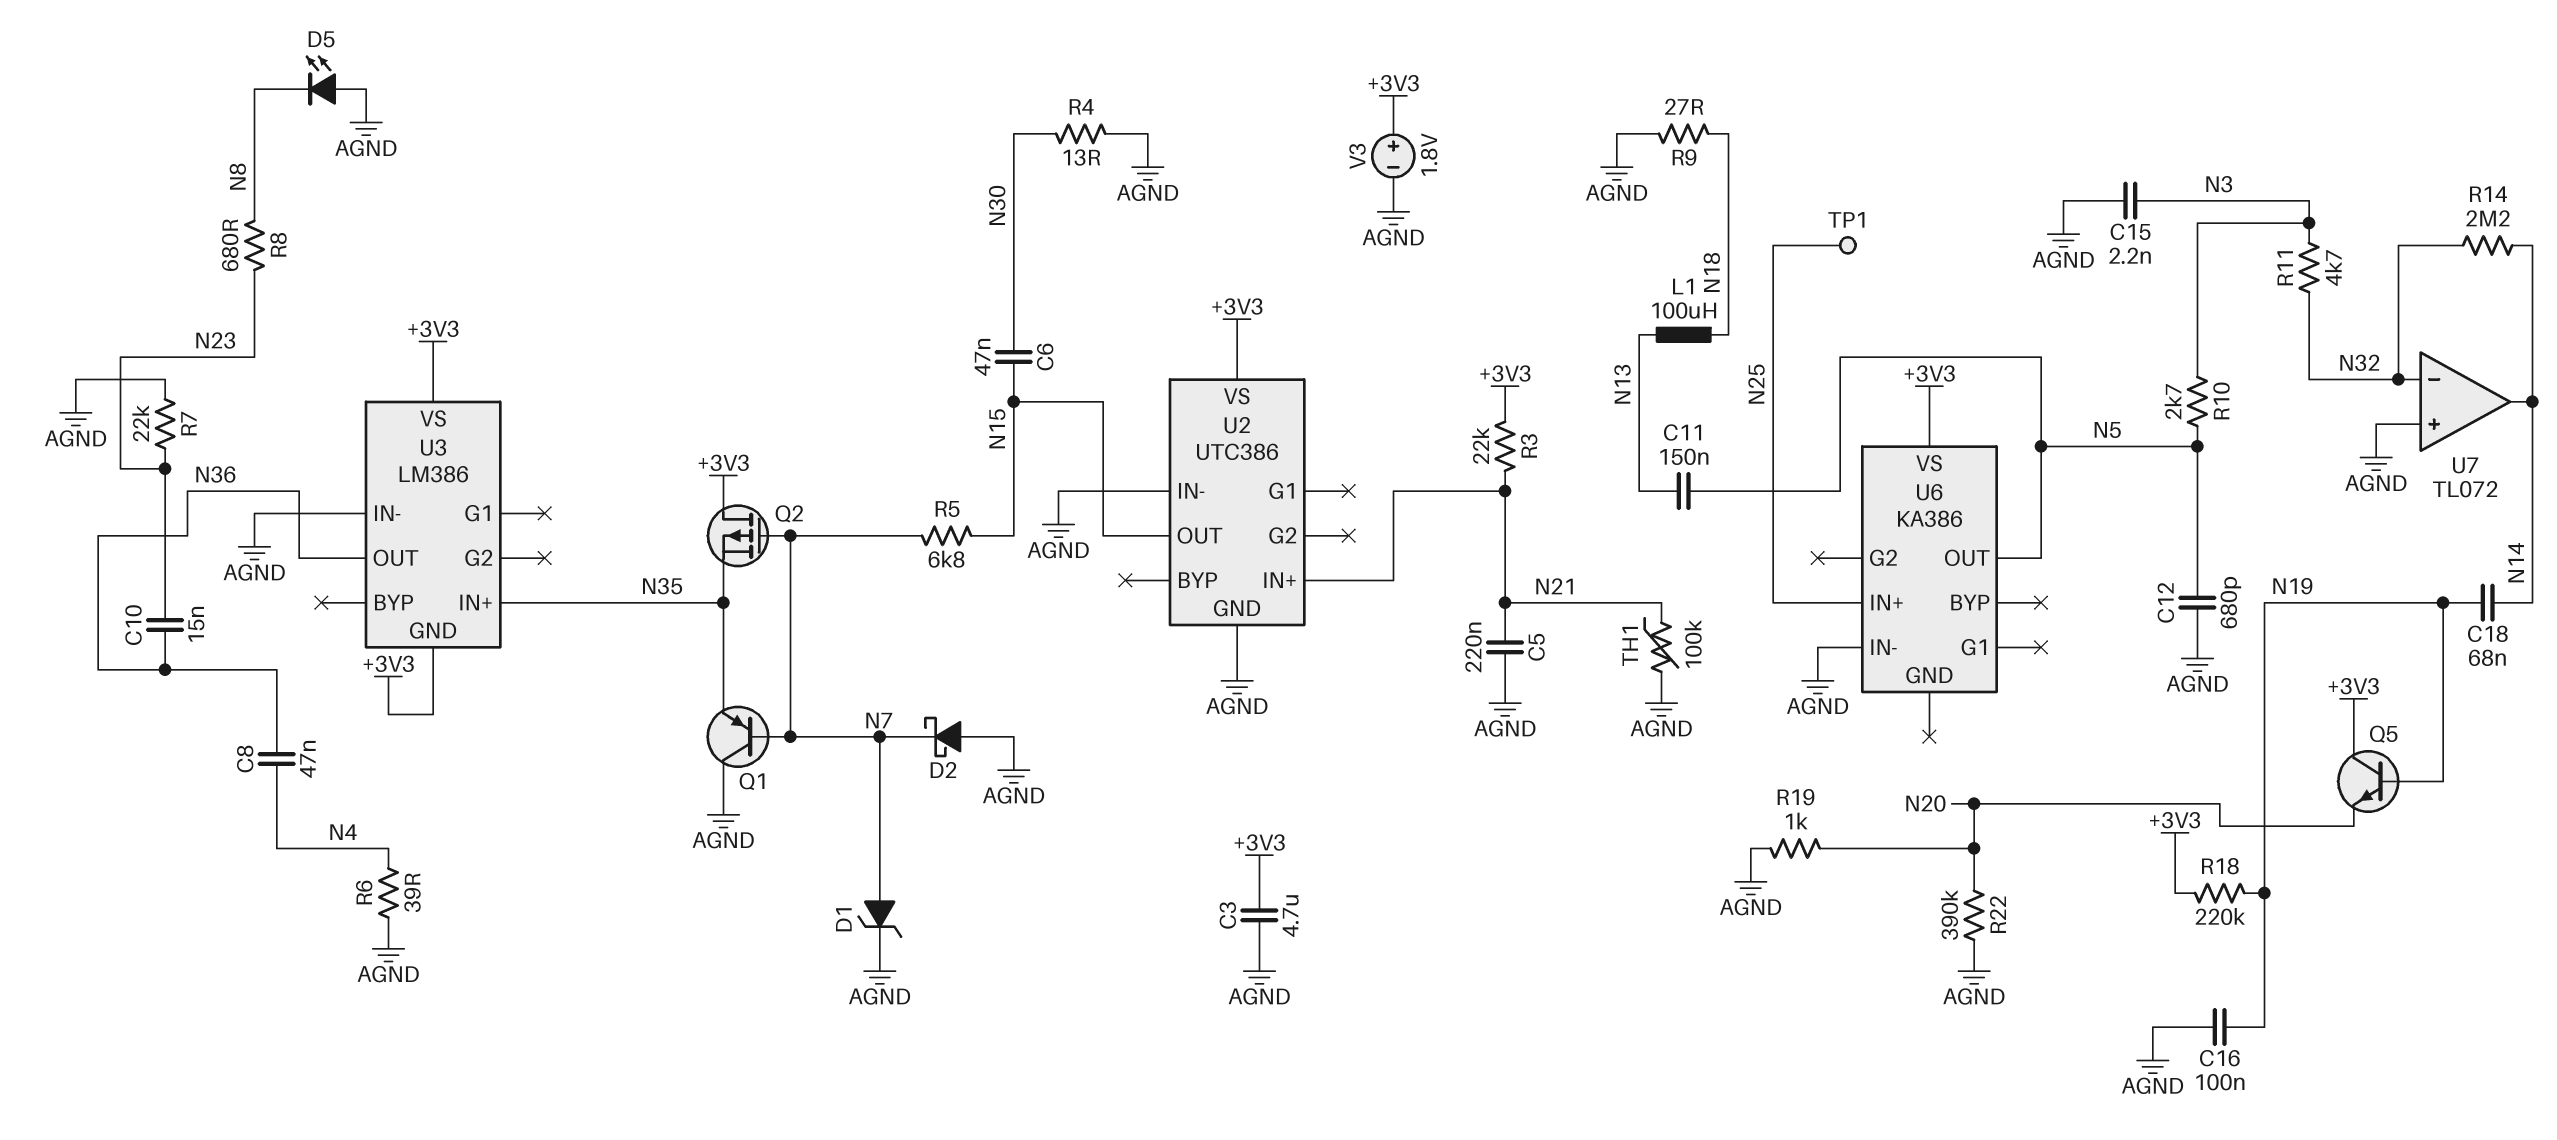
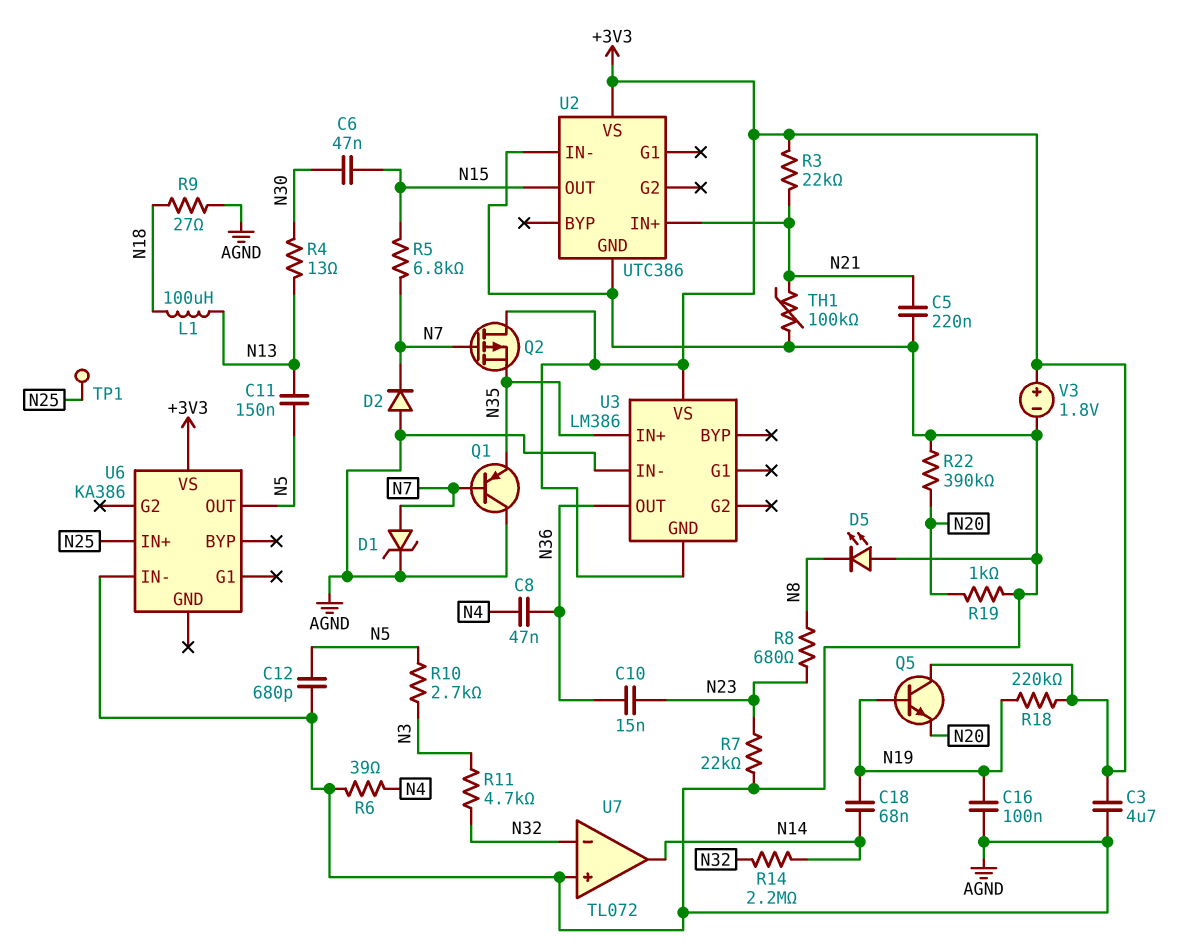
C15: 2.2nF (AGND, N3) -> none
D2: schottky (A AGND, K N7) -> diode (A AGND, K N7)
R4: 13 (AGND, N30) -> 13 (N13, N30)

